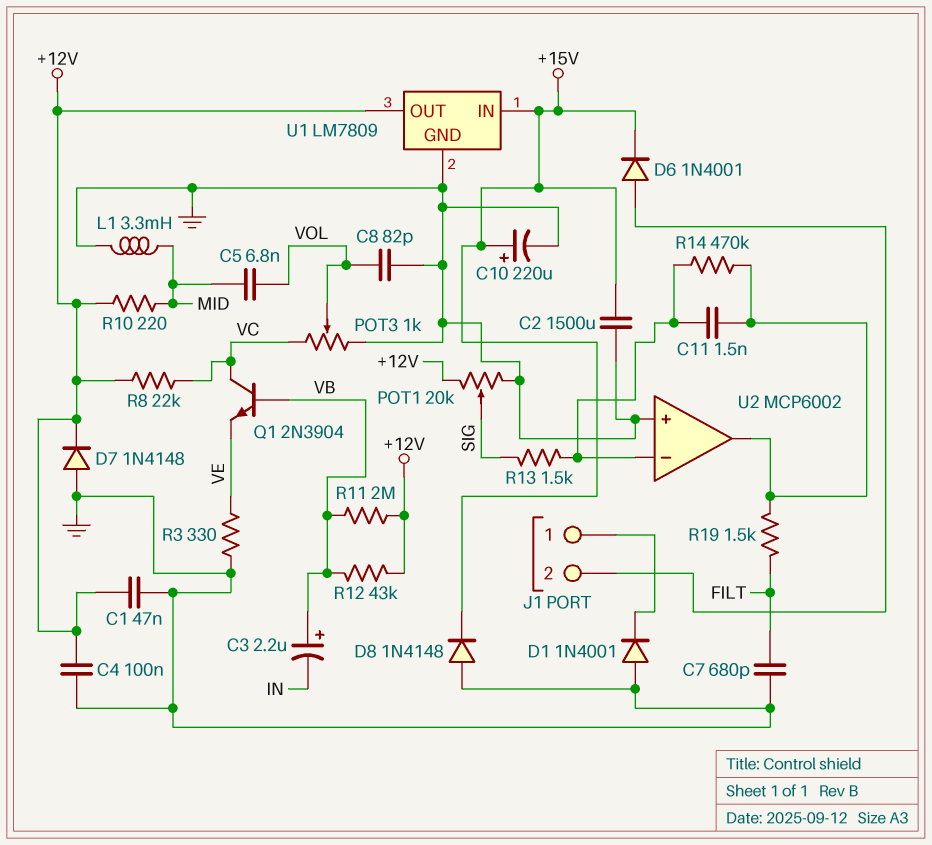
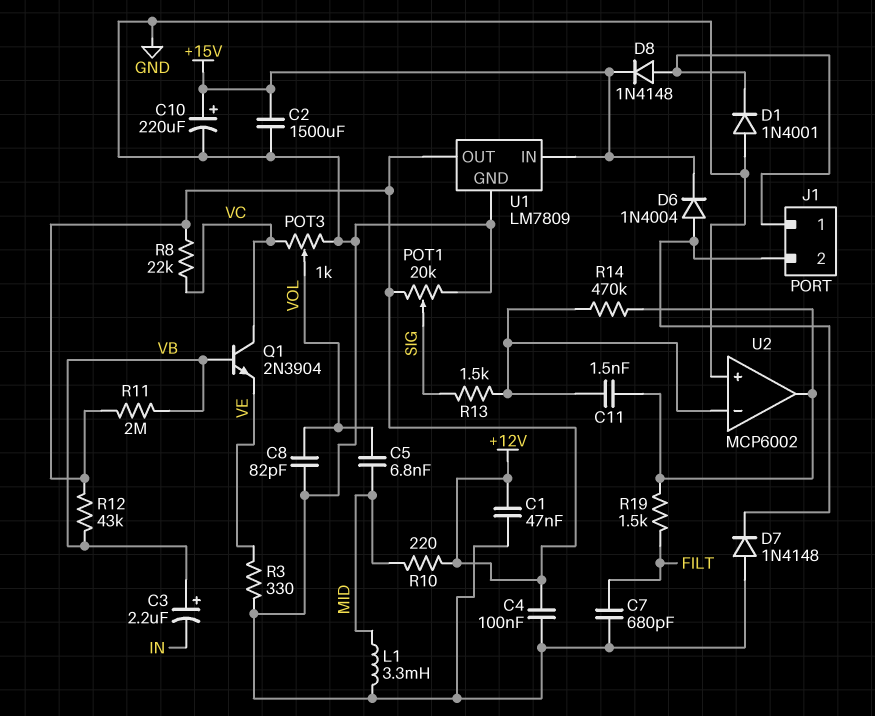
D6: diode 1N4001 (A J1/2, K +15V) -> diode 1N4004 (A J1/2, K +15V)
D7: diode 1N4148 (A GND, K +12V) -> diode 1N4148 (A GND, K J1/2)
D8: diode 1N4148 (A GND, K +15V) -> diode 1N4148 (A J1/1, K +15V)

